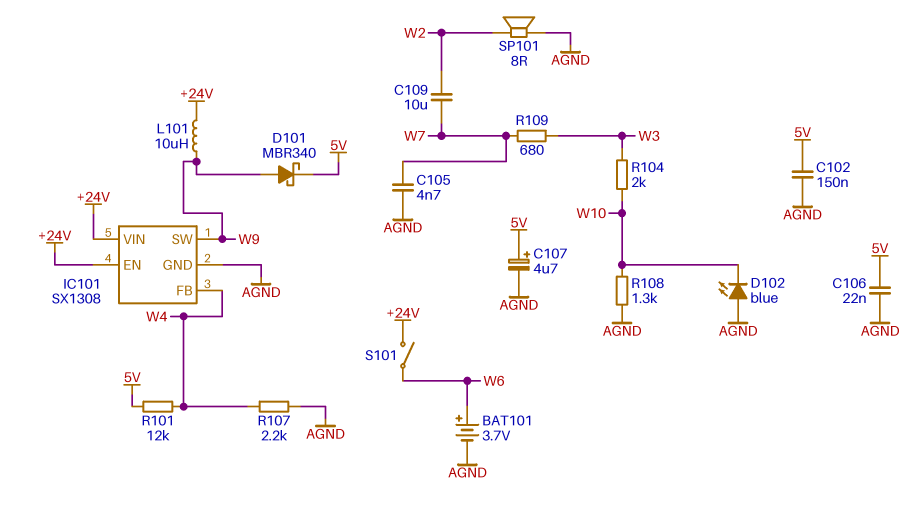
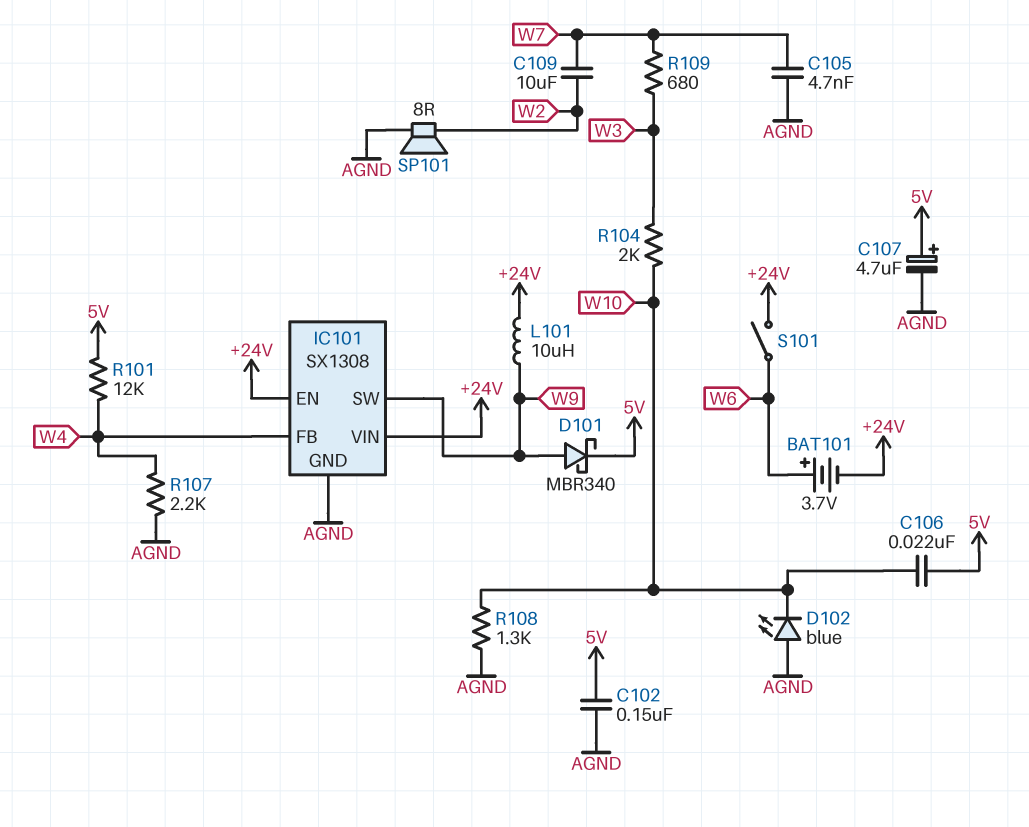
BAT101: 3.7V (plus W6, minus AGND) -> 3.7V (plus W6, minus +24V)
C106: 22nF (5V, AGND) -> 22nF (5V, W10)

